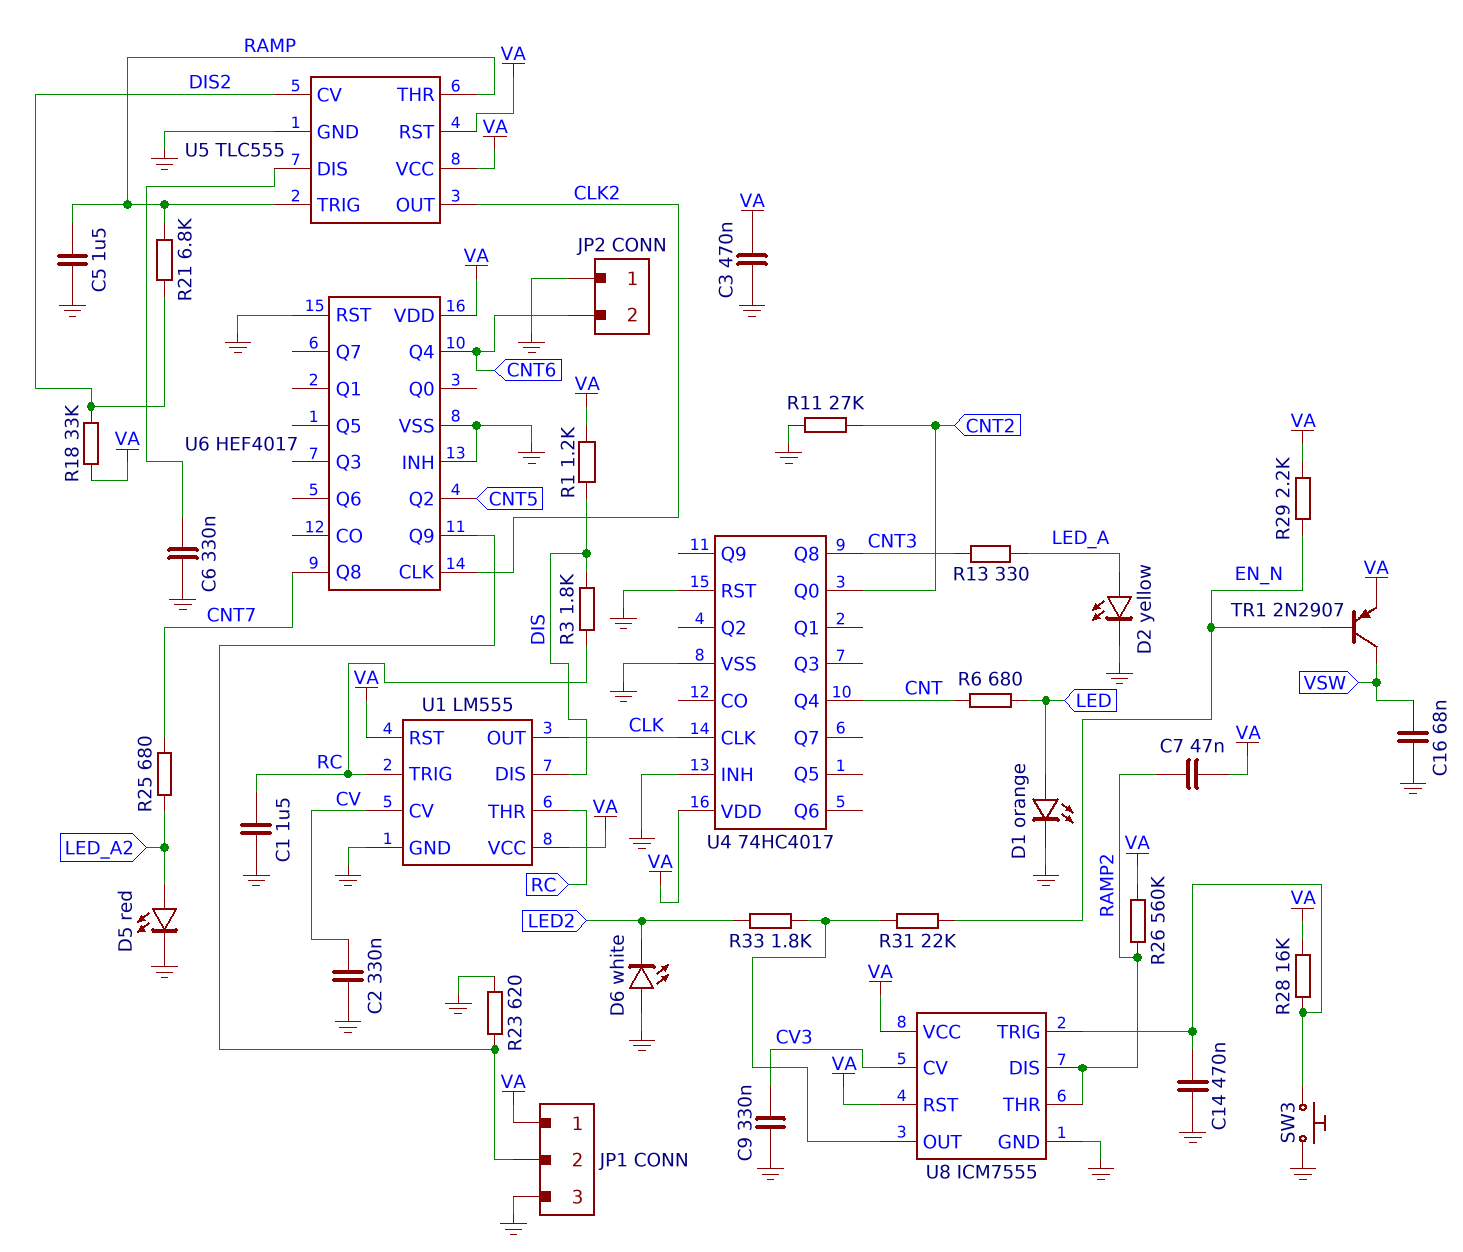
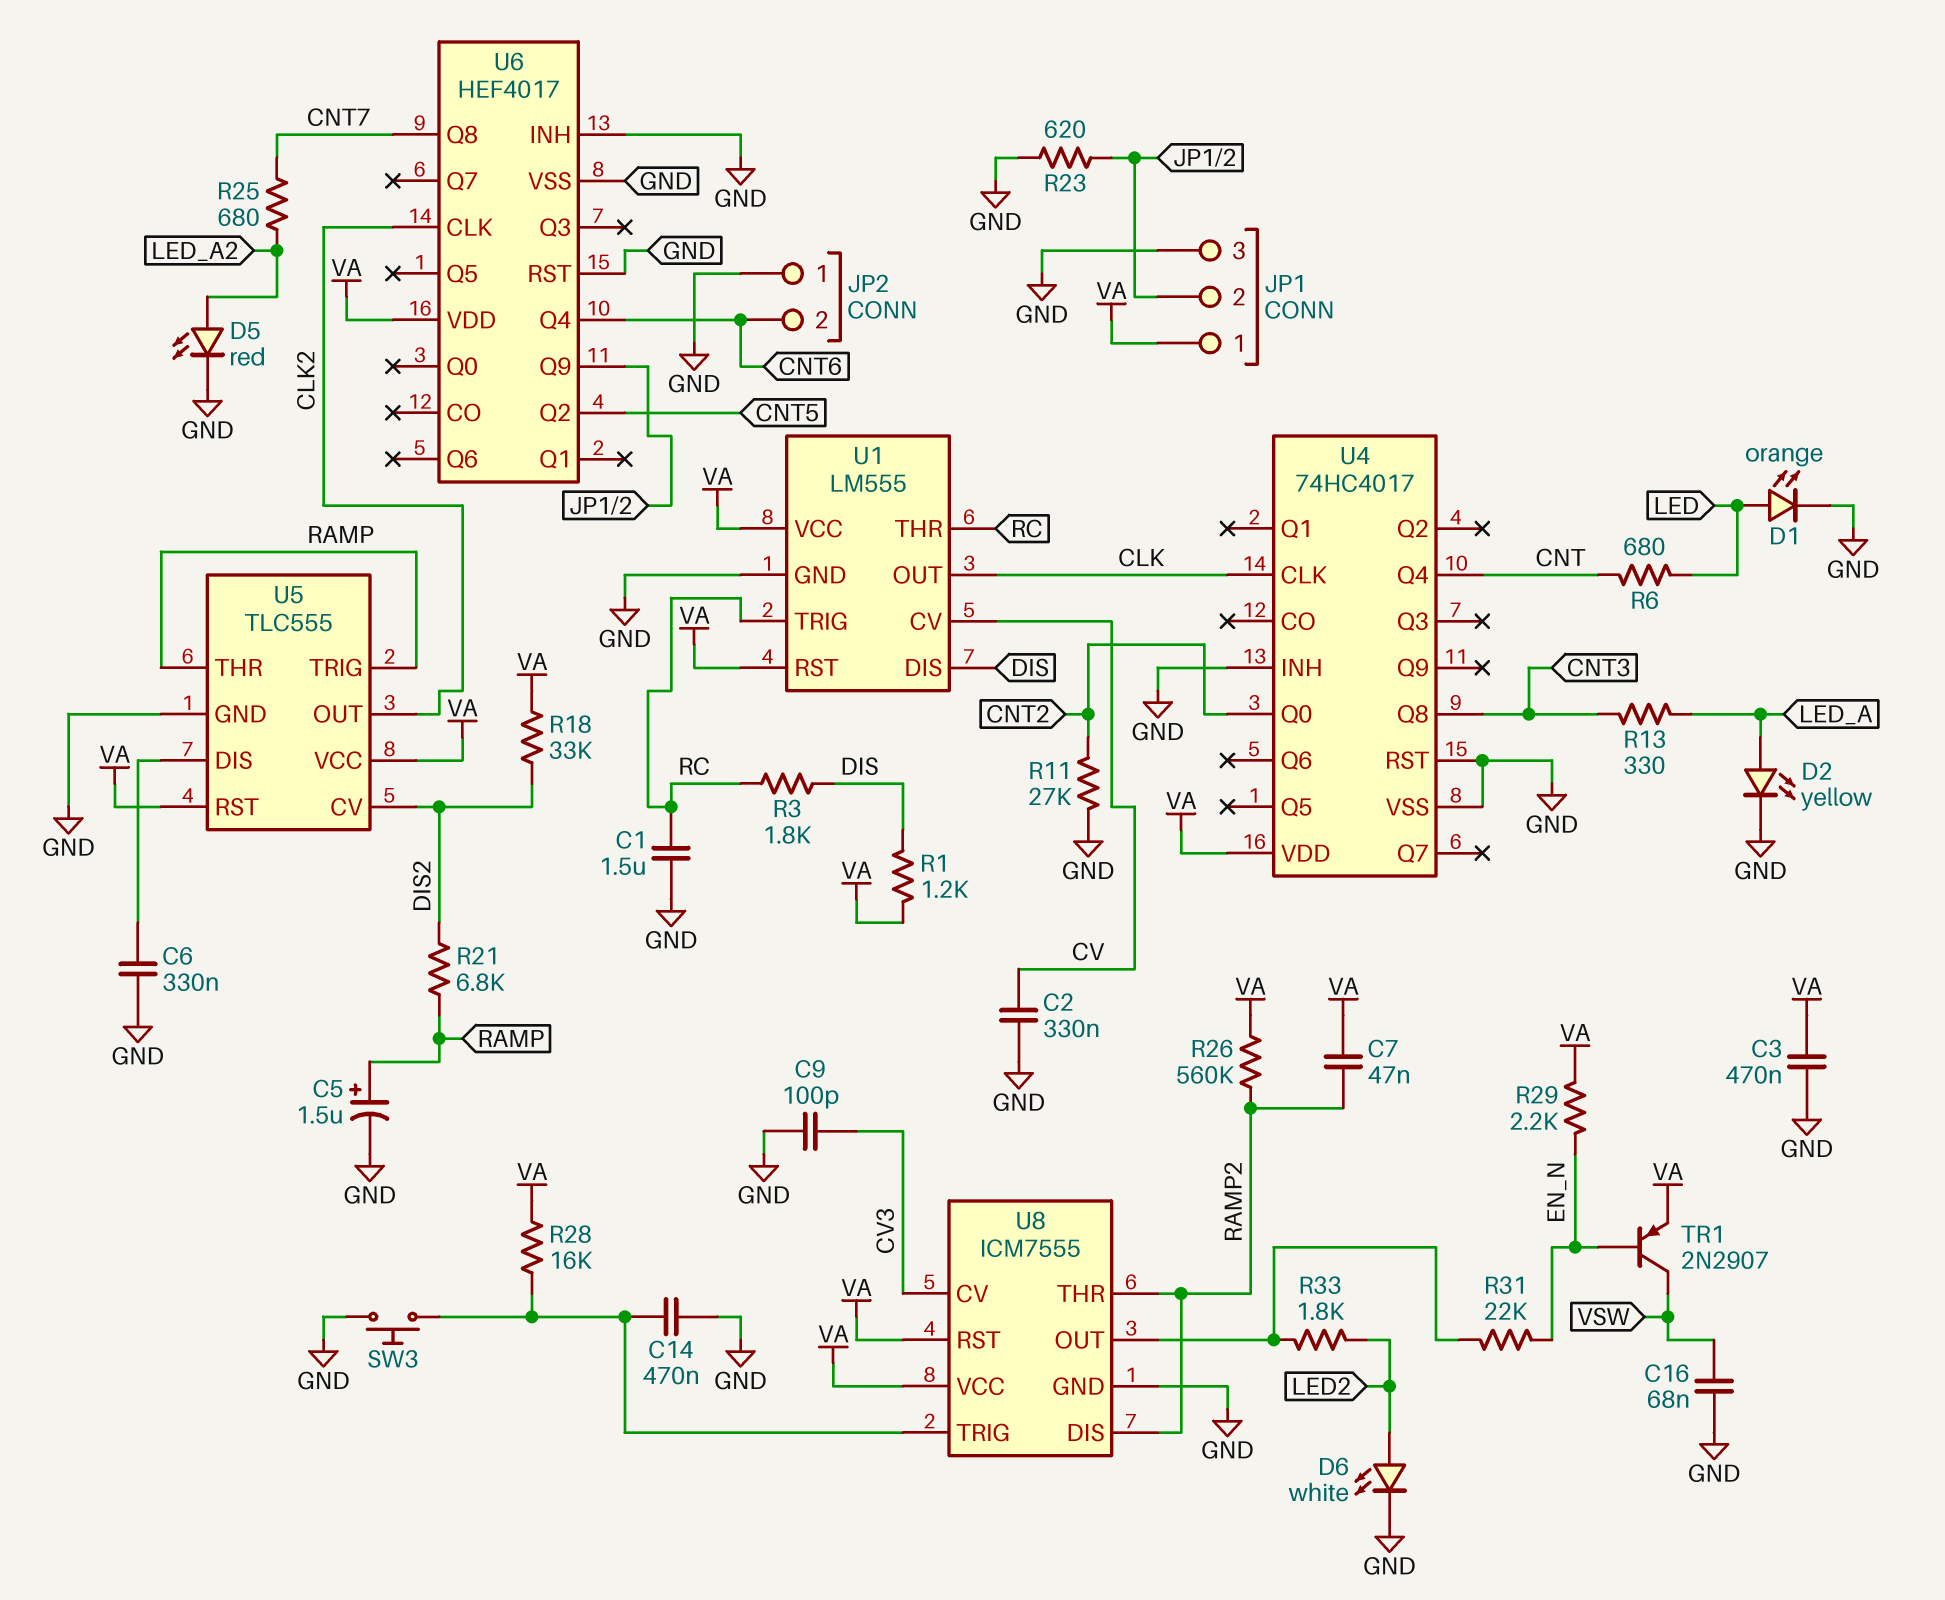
C5: 1.5uF (GND, RAMP) -> 1.5uF (plus RAMP, minus GND)
C9: 330nF (CV3, GND) -> 100pF (CV3, GND)
D6: LED white (A GND, K LED2) -> LED white (A LED2, K GND)

